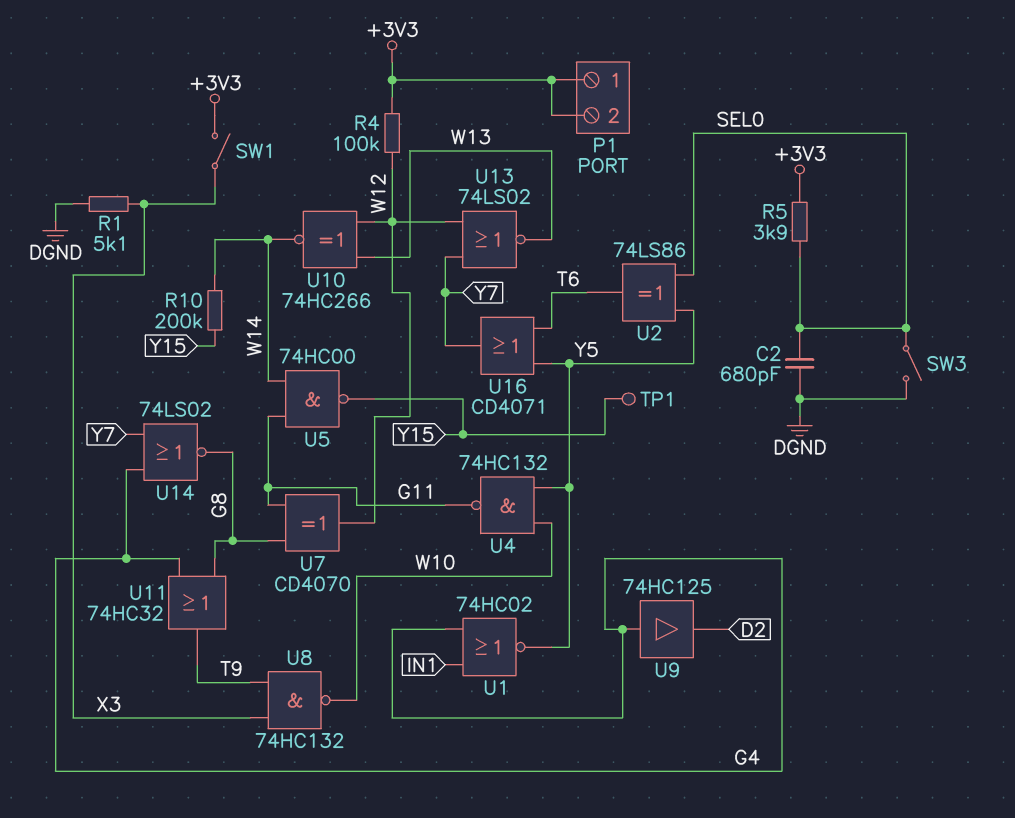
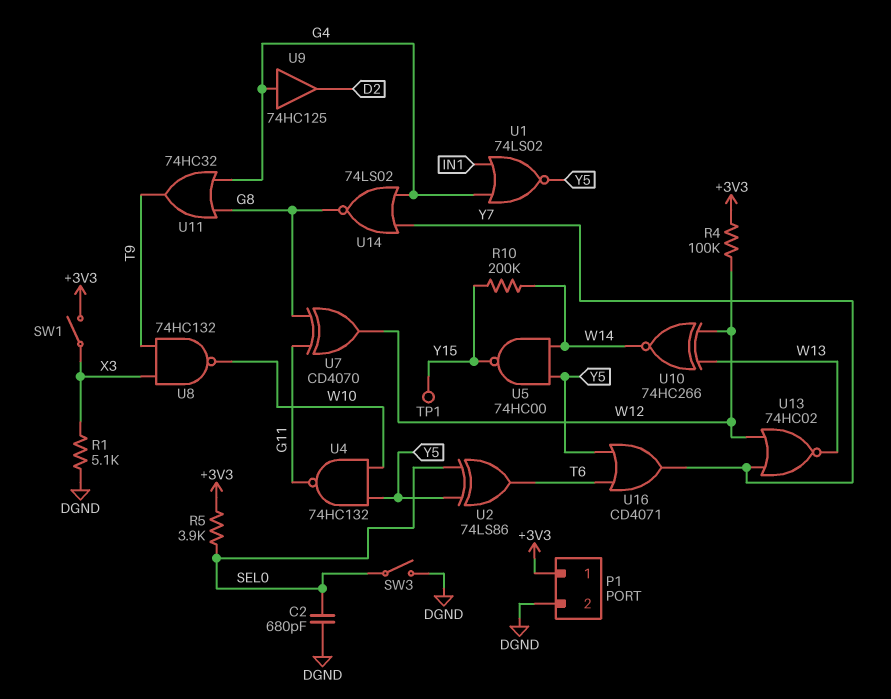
P1 pin 2: +3V3 -> DGND
U1: NOR 74HC02 (in G4, in IN1, out Y5) -> NOR 74LS02 (in G4, in IN1, out Y5)
U5: NAND 74HC00 (in G11, in W14, out Y15) -> NAND 74HC00 (in W14, in Y5, out Y15)
U13: NOR 74LS02 (in W12, in Y7, out W13) -> NOR 74HC02 (in W12, in Y7, out W13)

